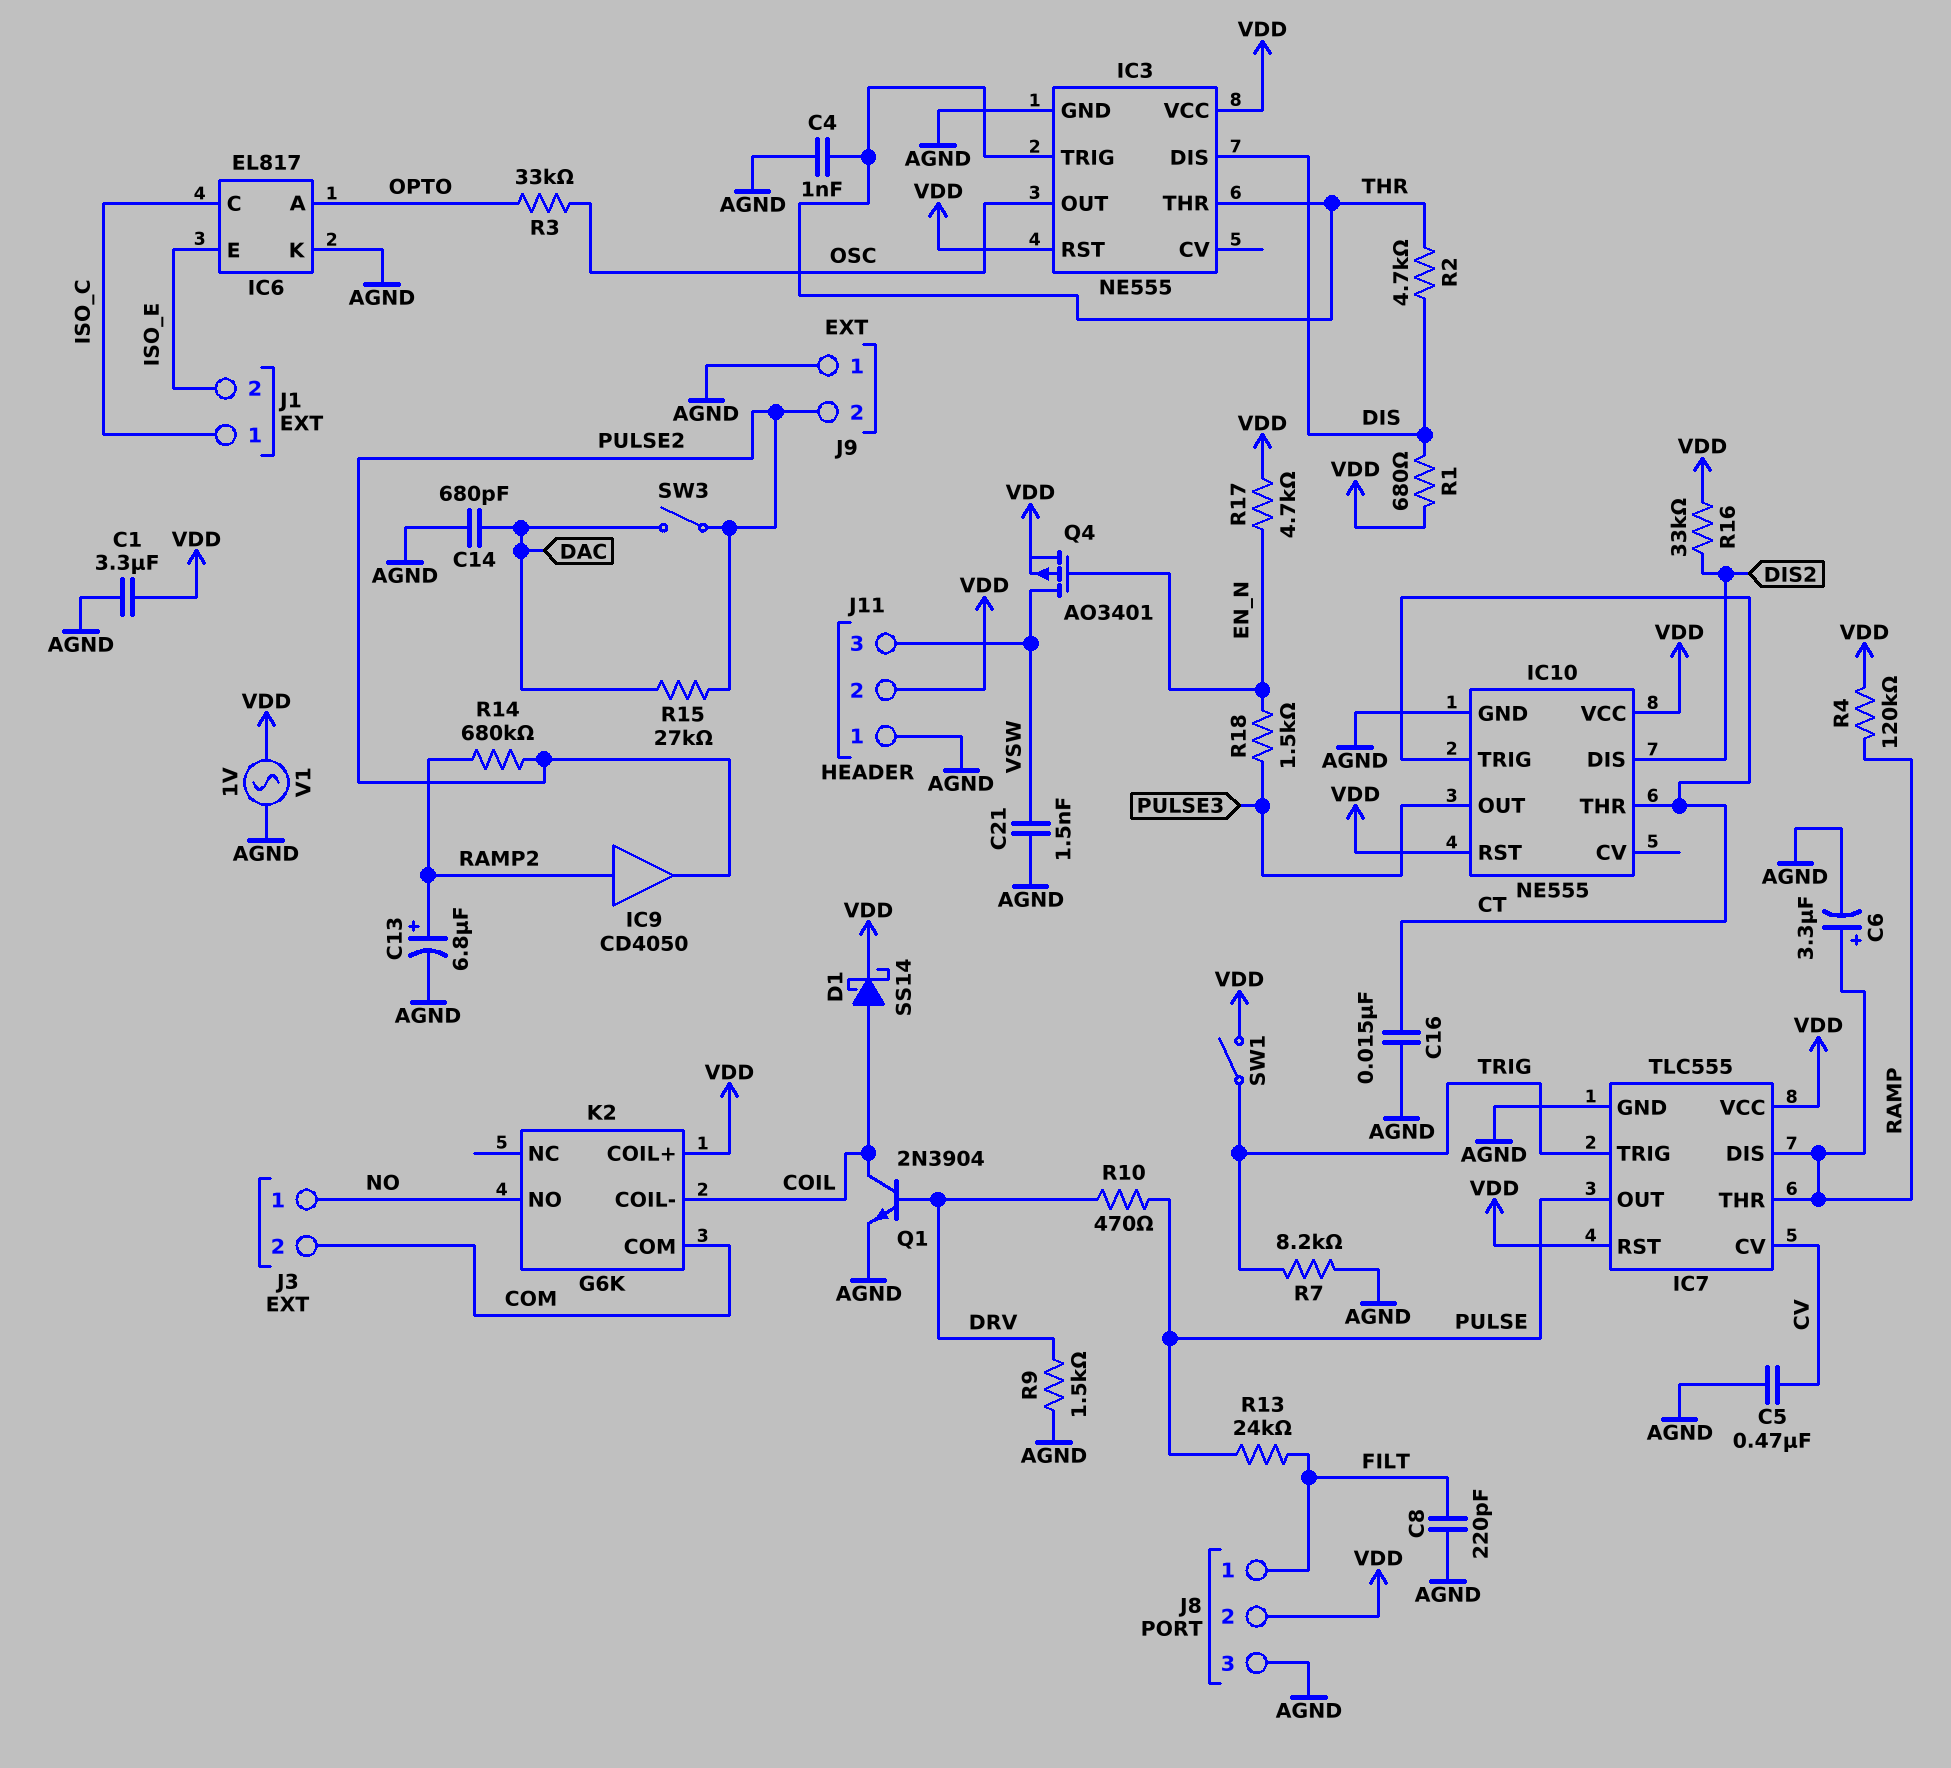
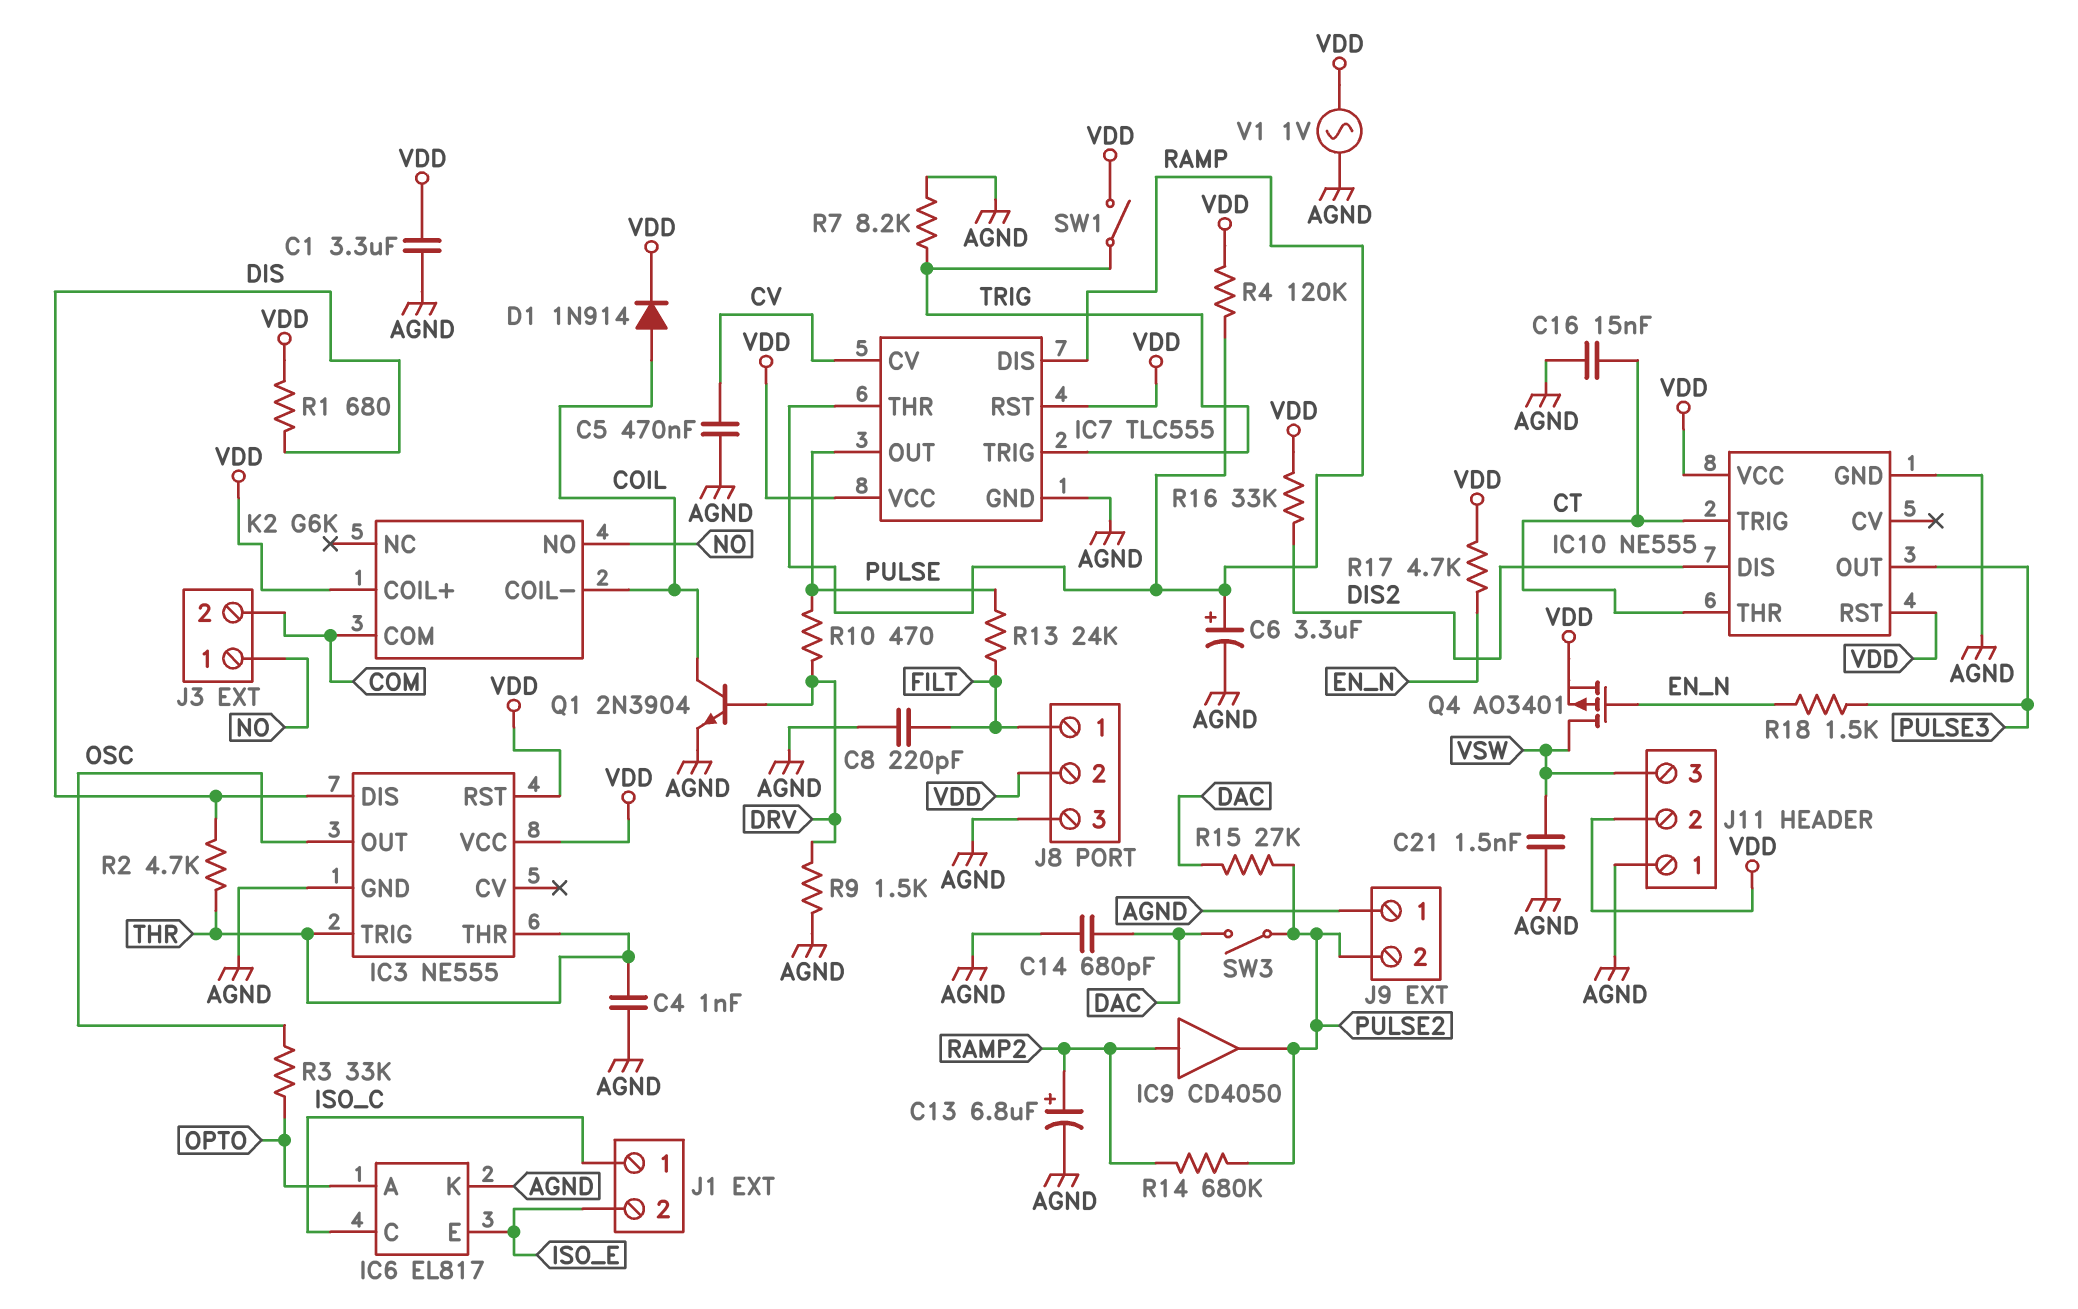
D1: schottky SS14 (A COIL, K VDD) -> diode 1N914 (A COIL, K VDD)

